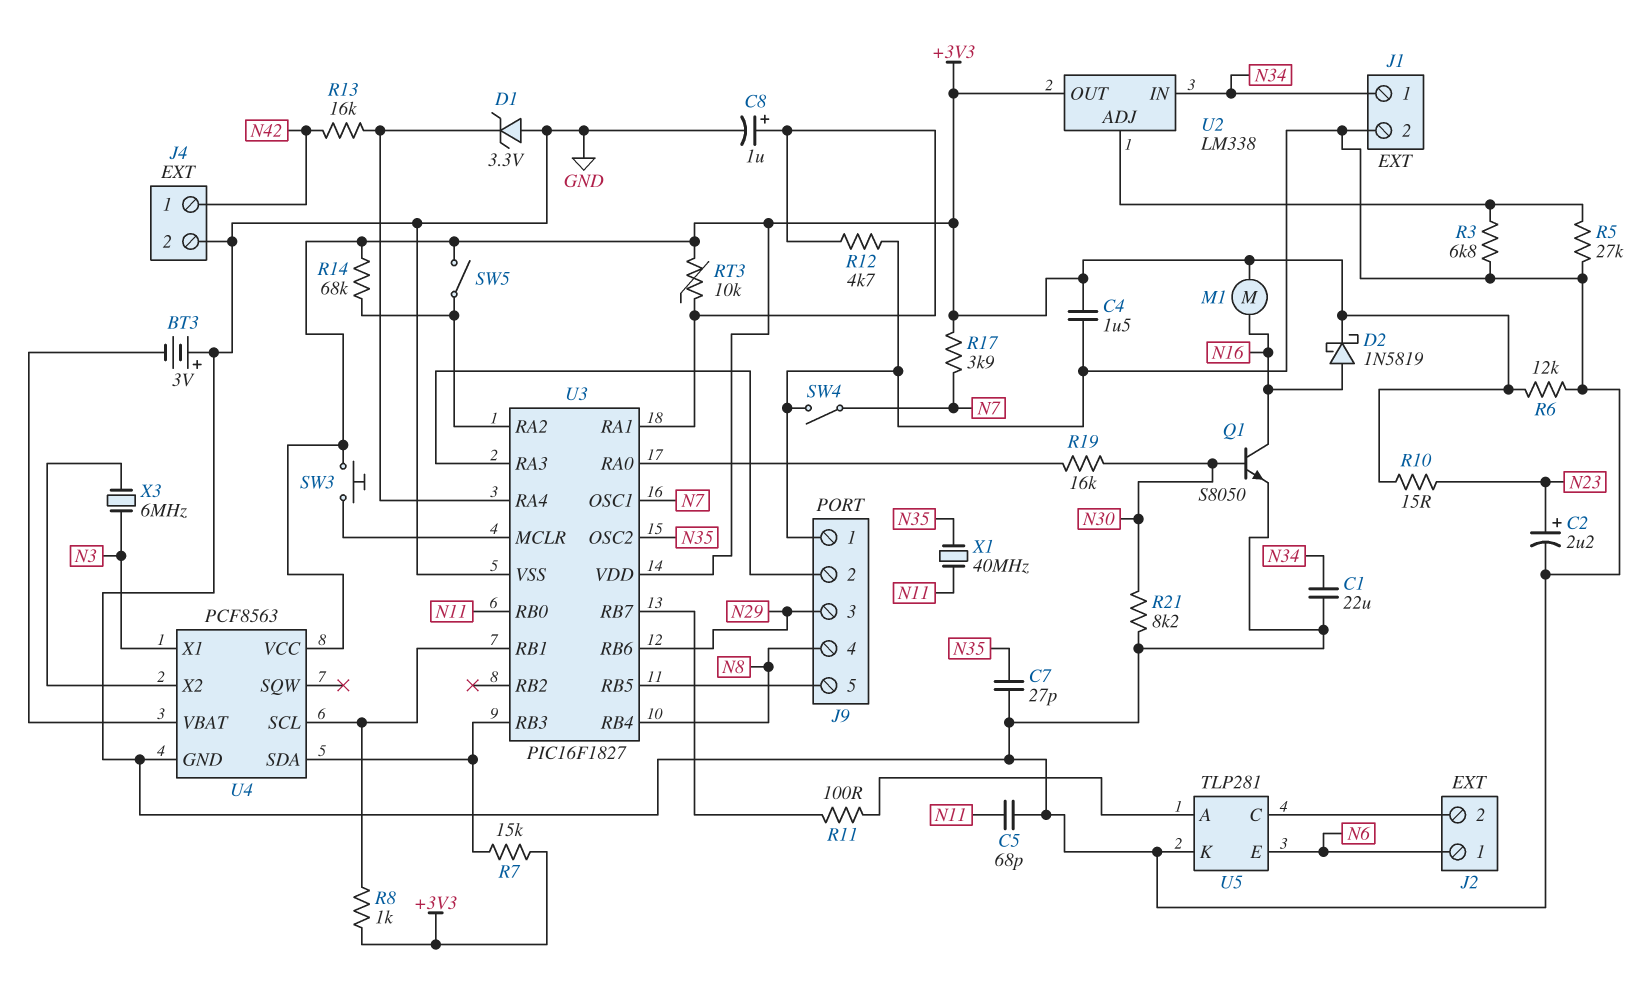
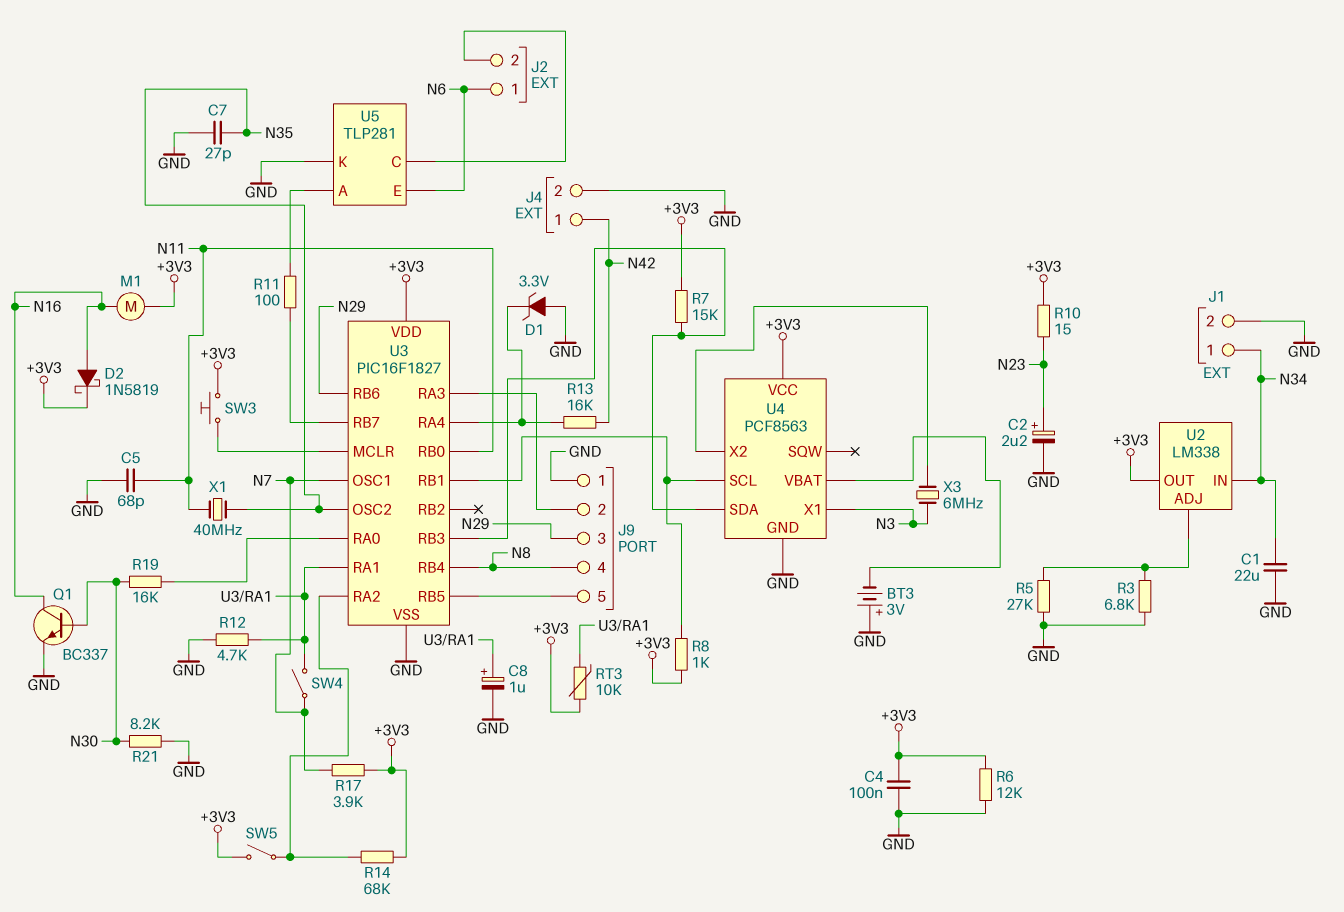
C4: 1.5uF (+3V3, GND) -> 100nF (+3V3, GND)
Q1: NPN S8050 (B N30, C N16, E GND) -> NPN BC337 (B N30, C N16, E GND)
SW4: switch (GND, N7) -> switch (N7, U3/RA1)

